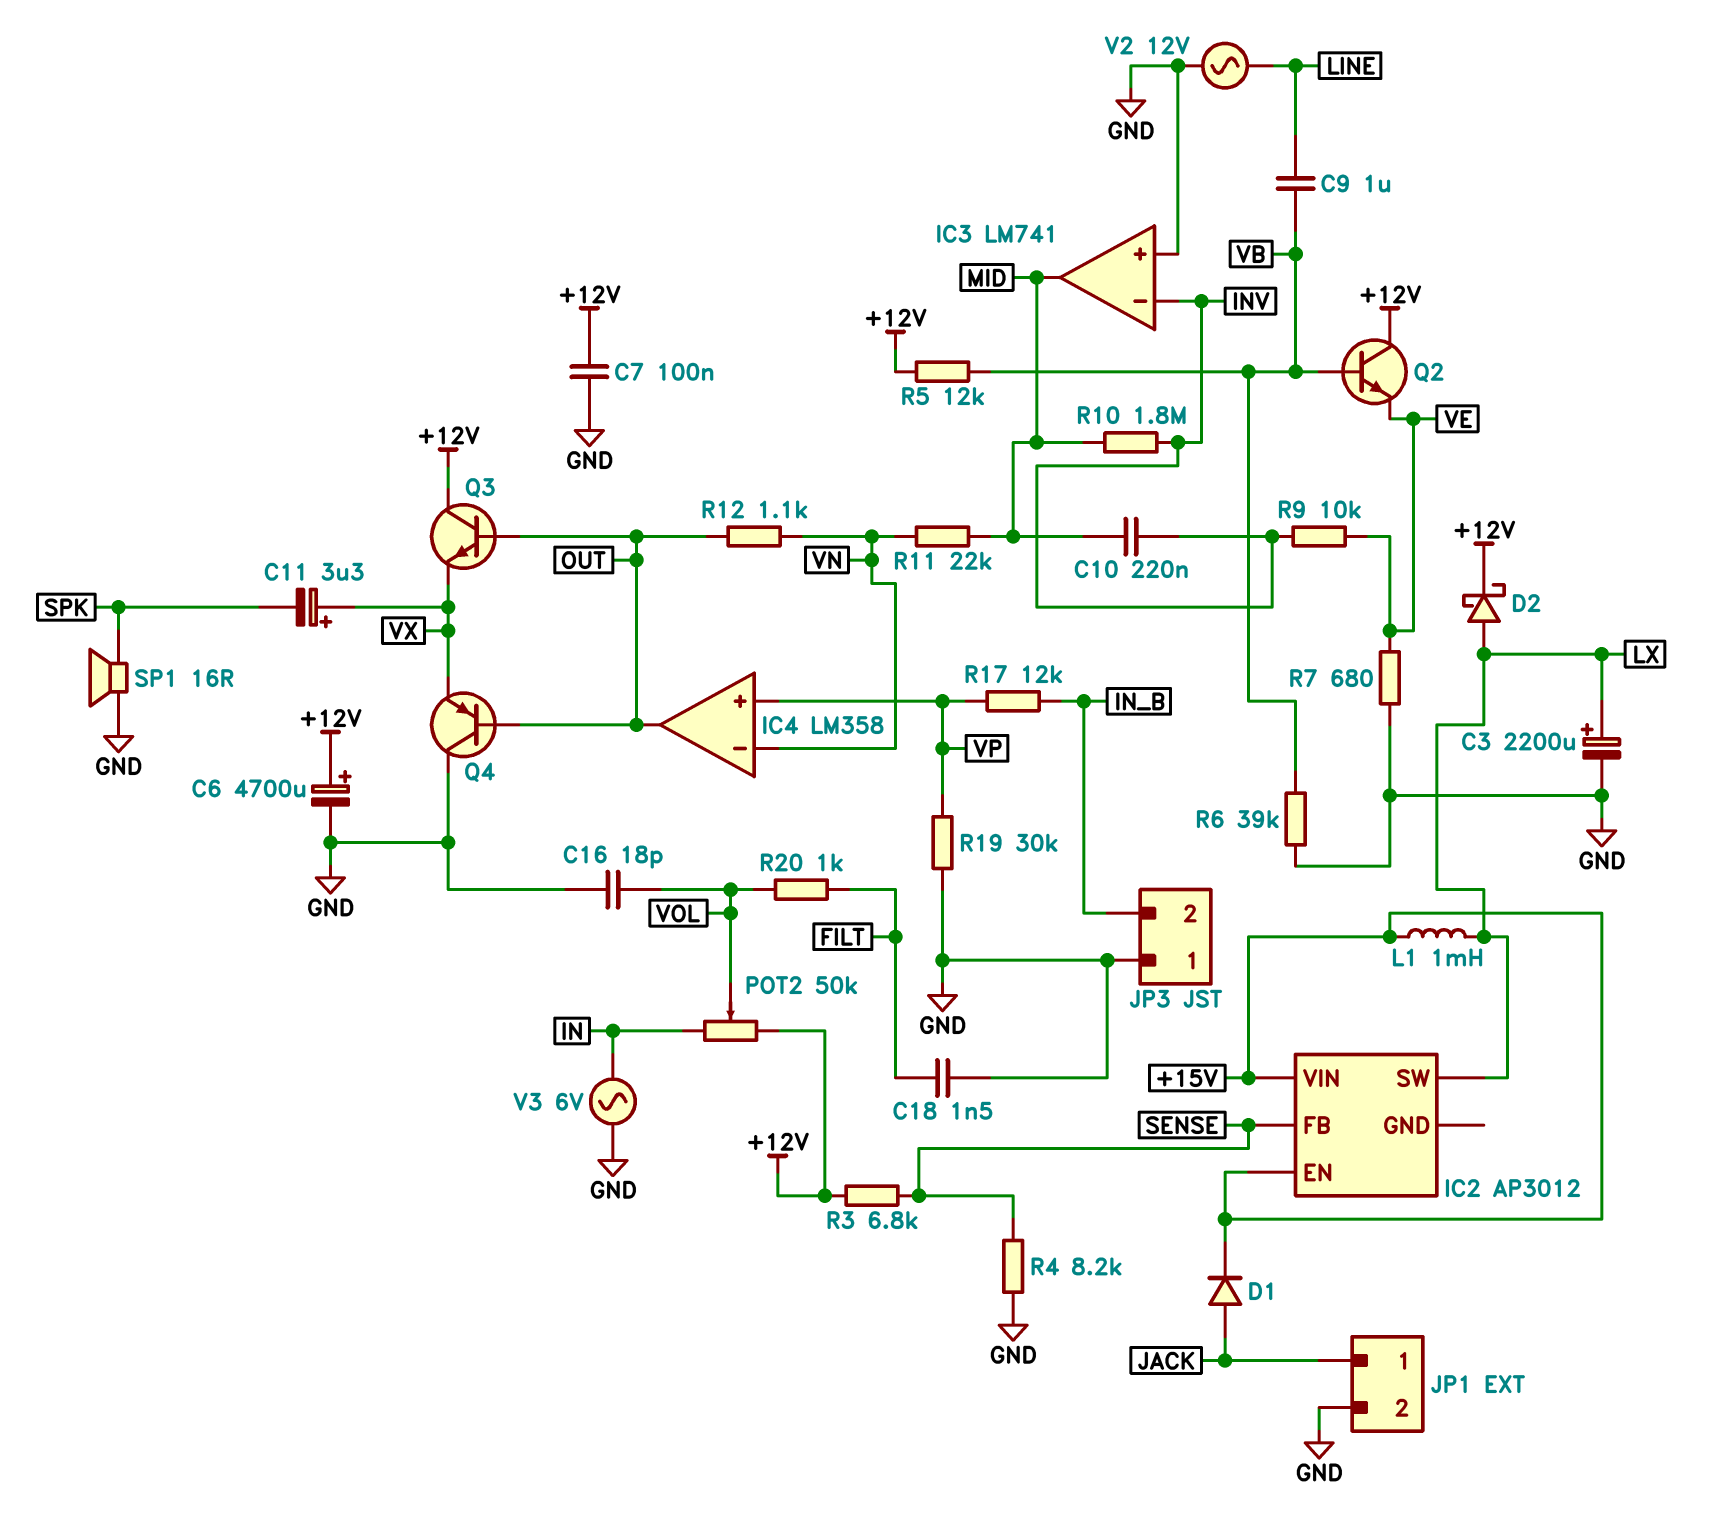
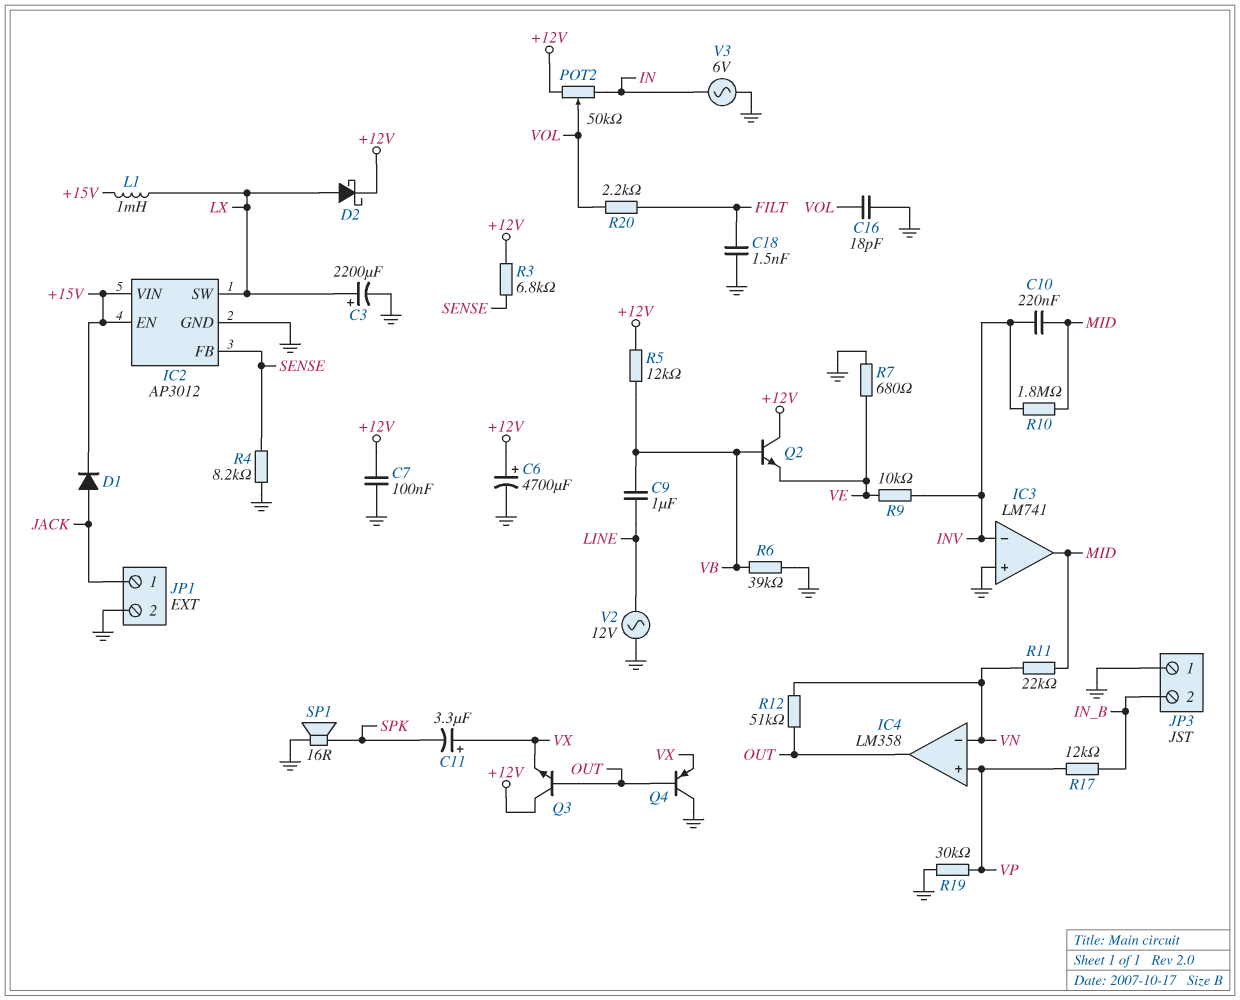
IC2 pin GND: none -> GND
R12: 1.1k (OUT, VN) -> 51k (OUT, VN)
R20: 1k (FILT, VOL) -> 2.2k (FILT, VOL)

